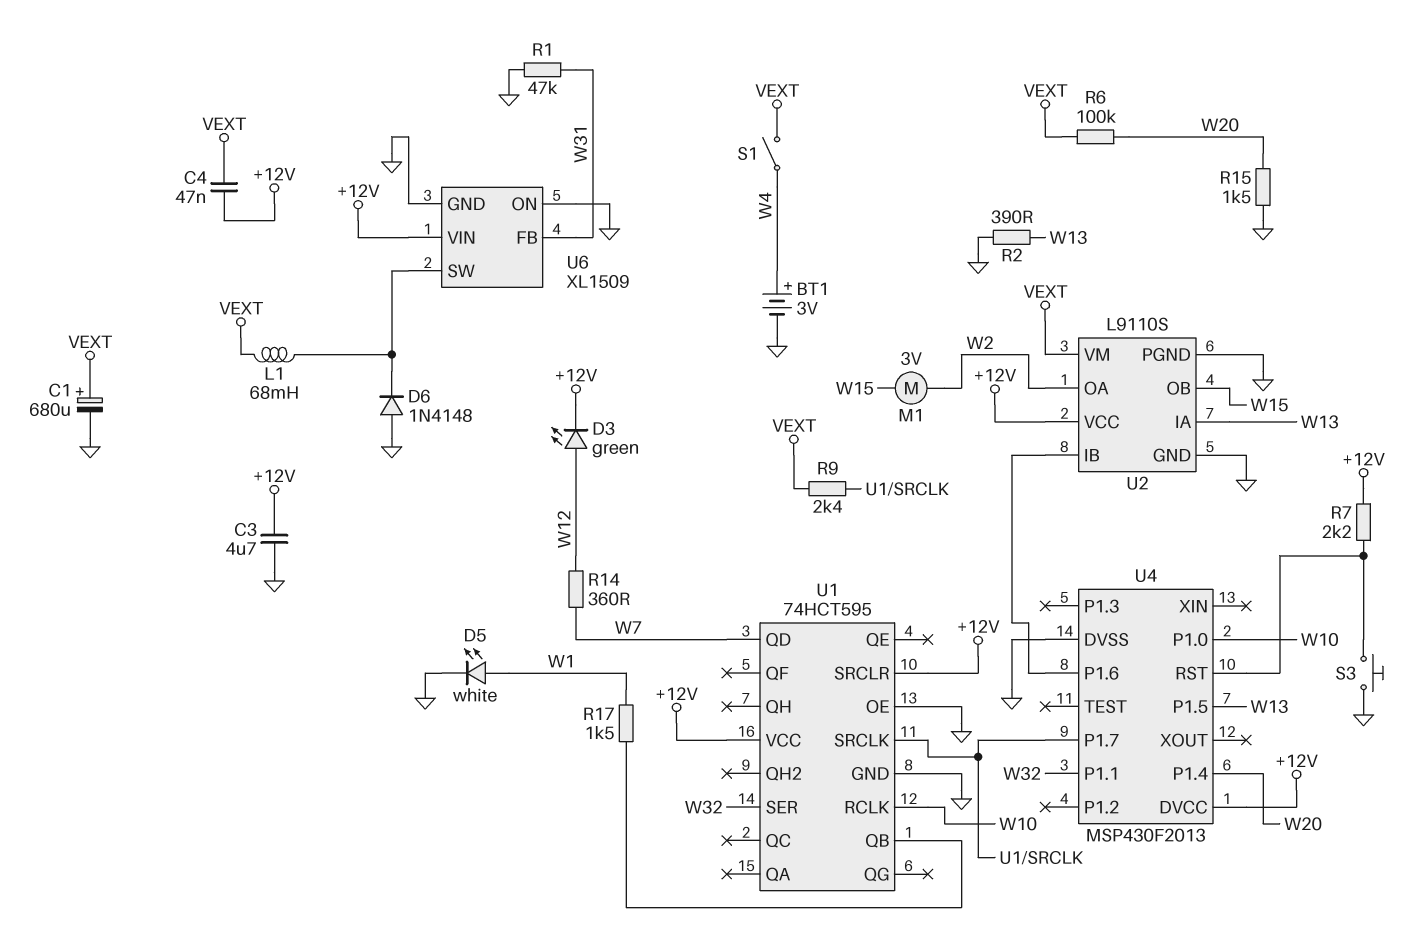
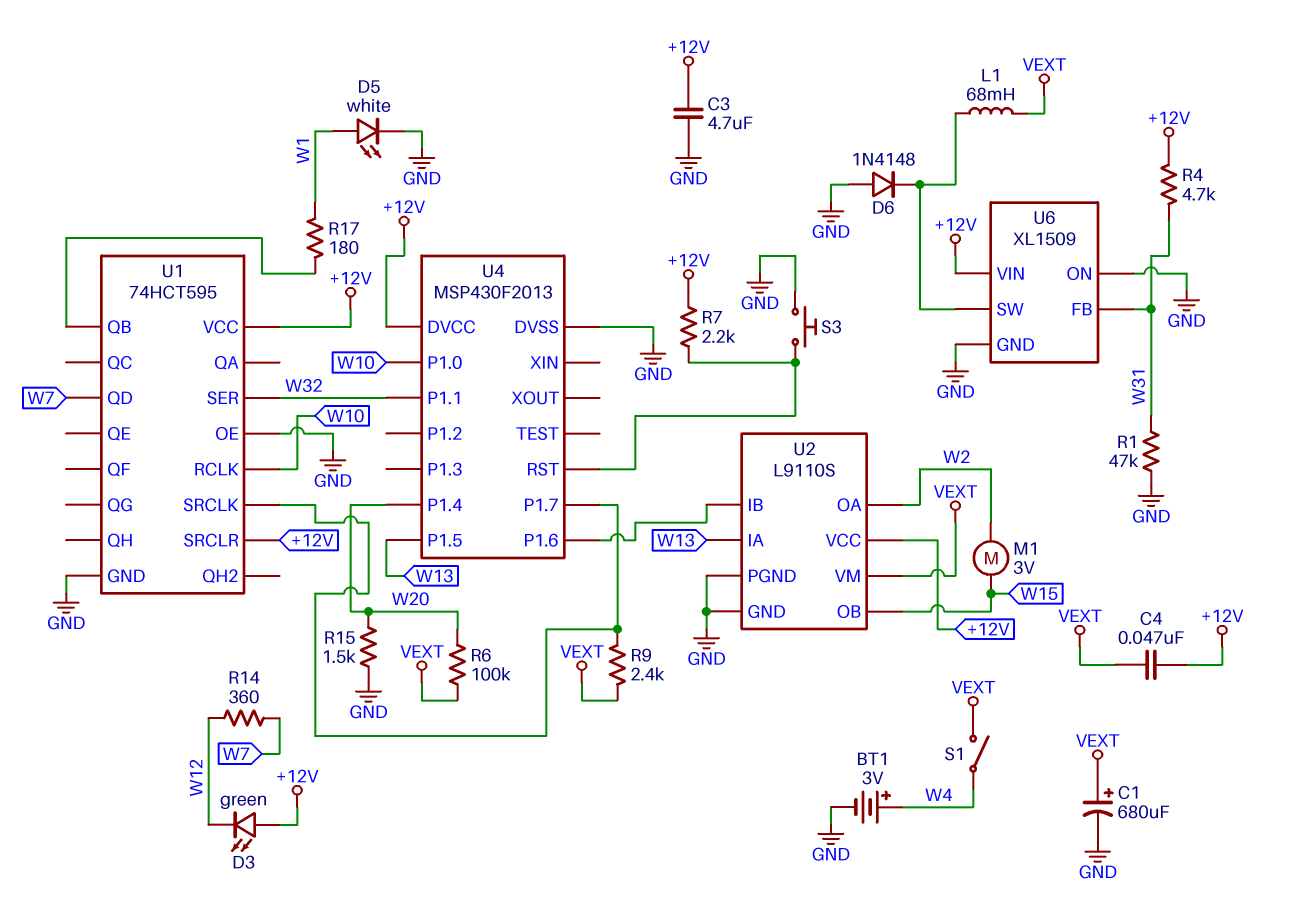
D3: LED green (A W12, K +12V) -> LED green (A +12V, K W12)
R2: 390 (GND, W13) -> none
R4: none -> 4.7k (+12V, W31)
R17: 1.5k (U1/QB, W1) -> 180 (U1/QB, W1)

